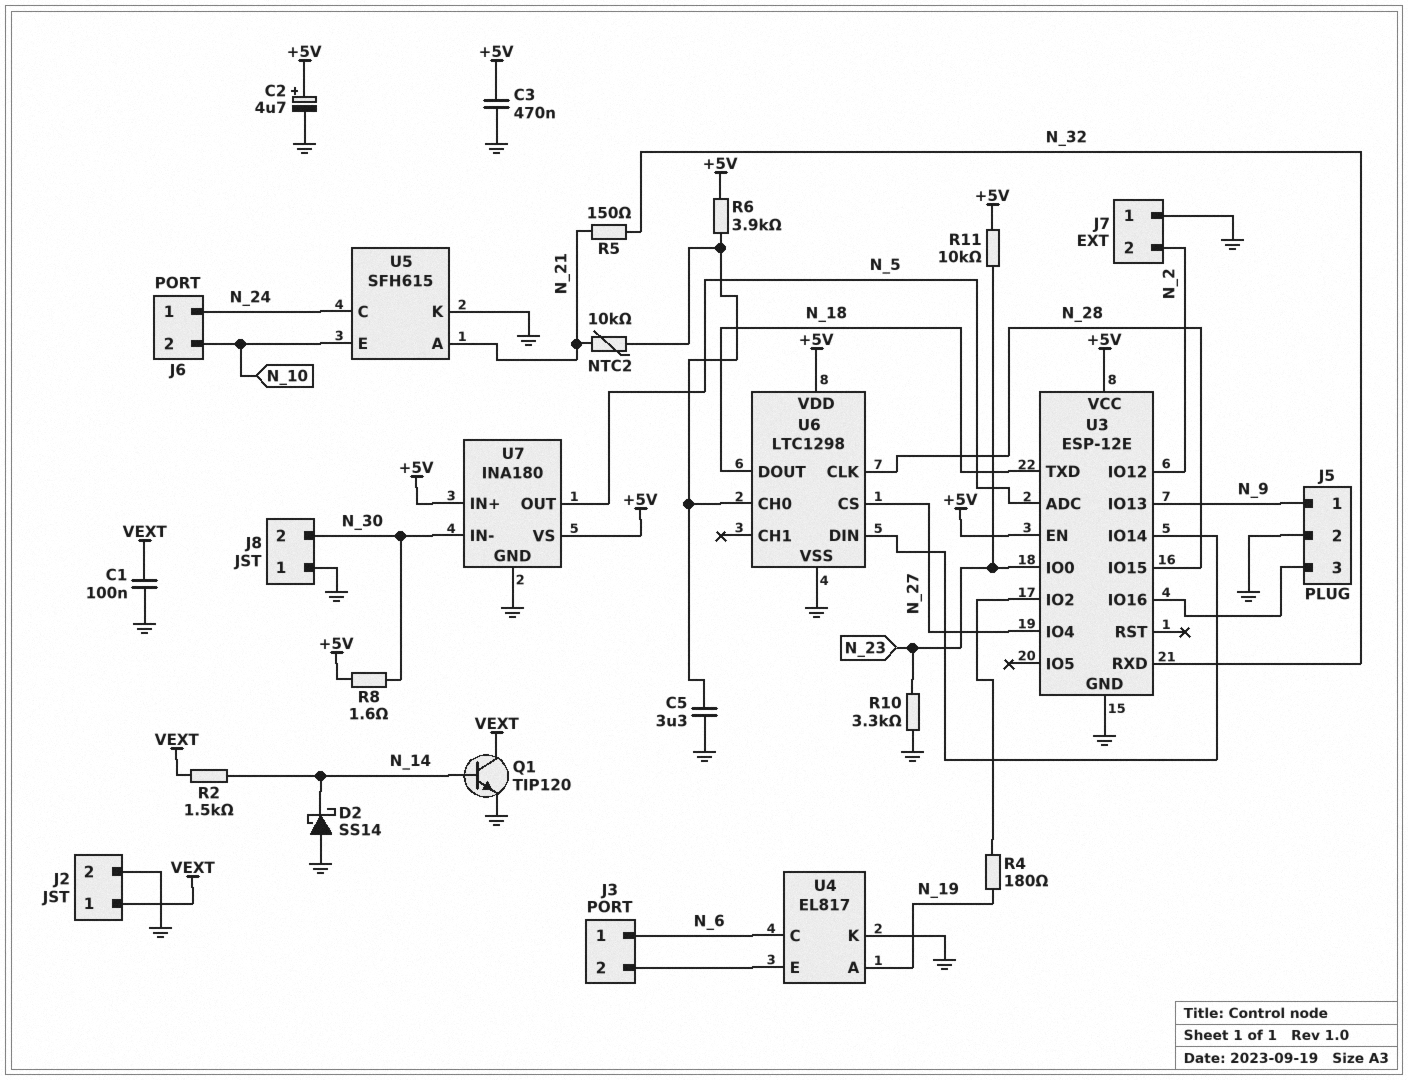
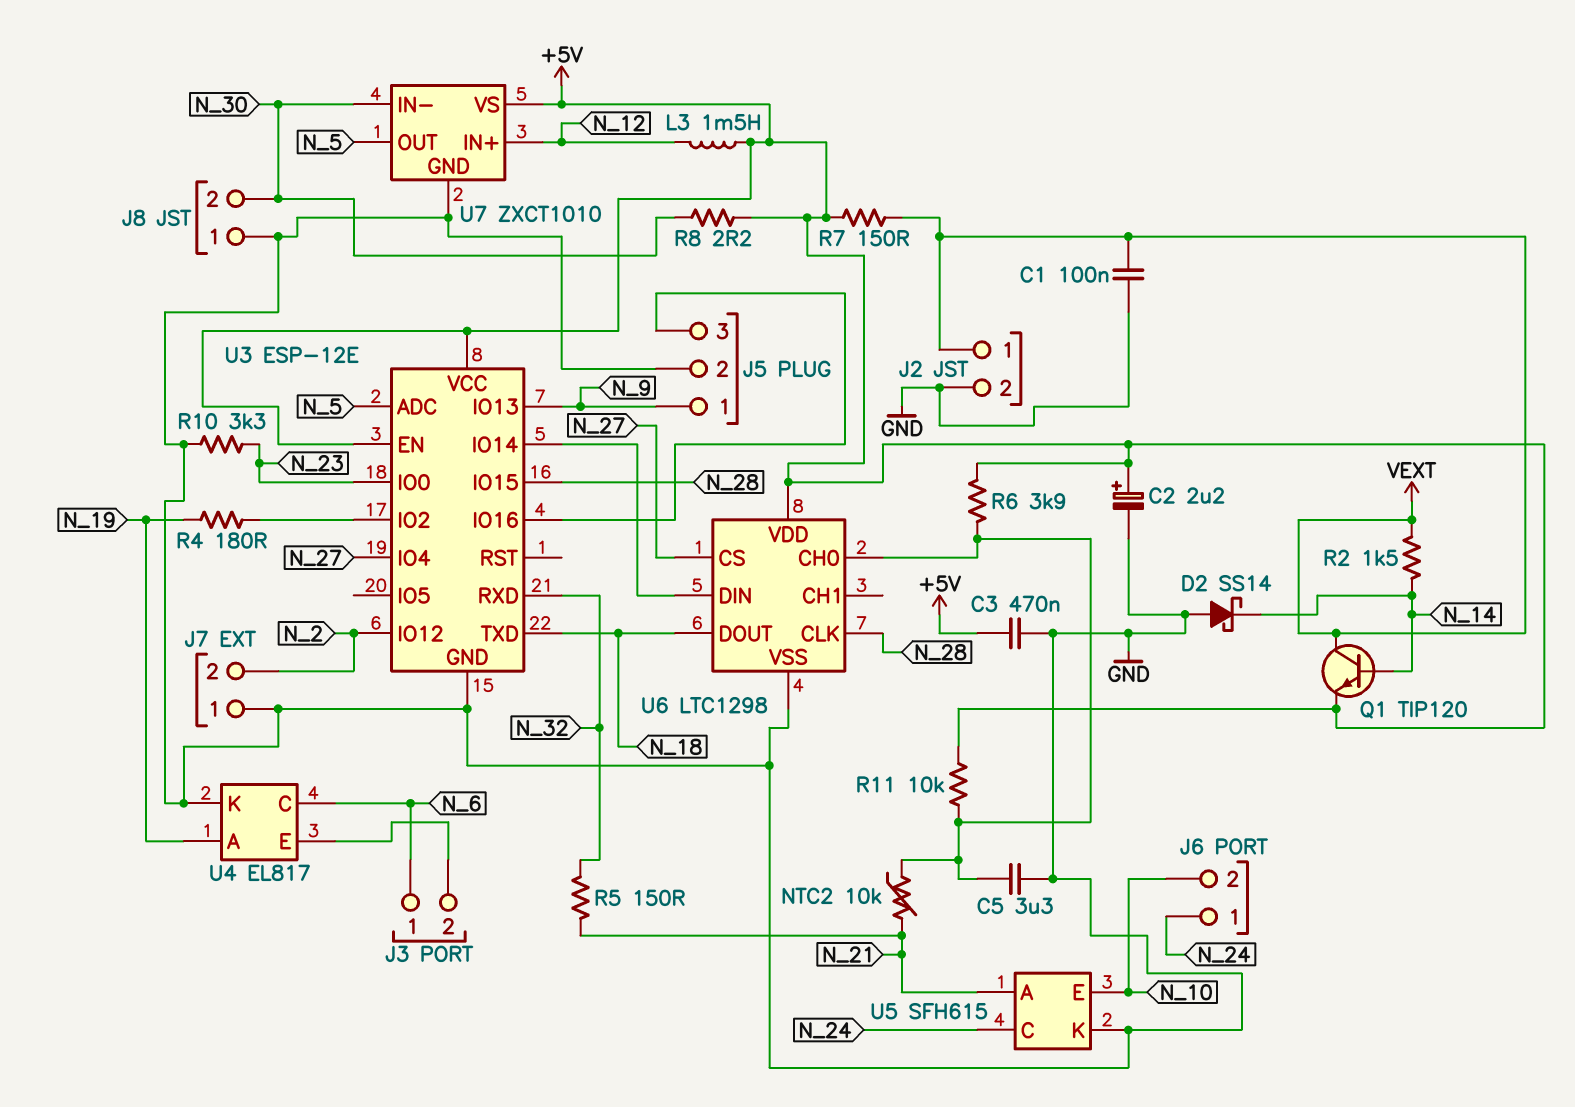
C2: 4.7uF (plus +5V, minus GND) -> 2.2uF (plus +5V, minus GND)
L3: none -> 1.5mH (+5V, N_12)
Q1: NPN TIP120 (B N_14, C VEXT, E GND) -> NPN TIP120 (B N_14, C VEXT, E +5V)
R7: none -> 150 (+5V, VEXT)
R8: 1.6 (+5V, N_30) -> 2.2 (+5V, N_30)
R11: 10k (+5V, N_23) -> 10k (+5V, U6/CH0)
U7: INA180 -> ZXCT1010
U7 pin IN+: +5V -> N_12

